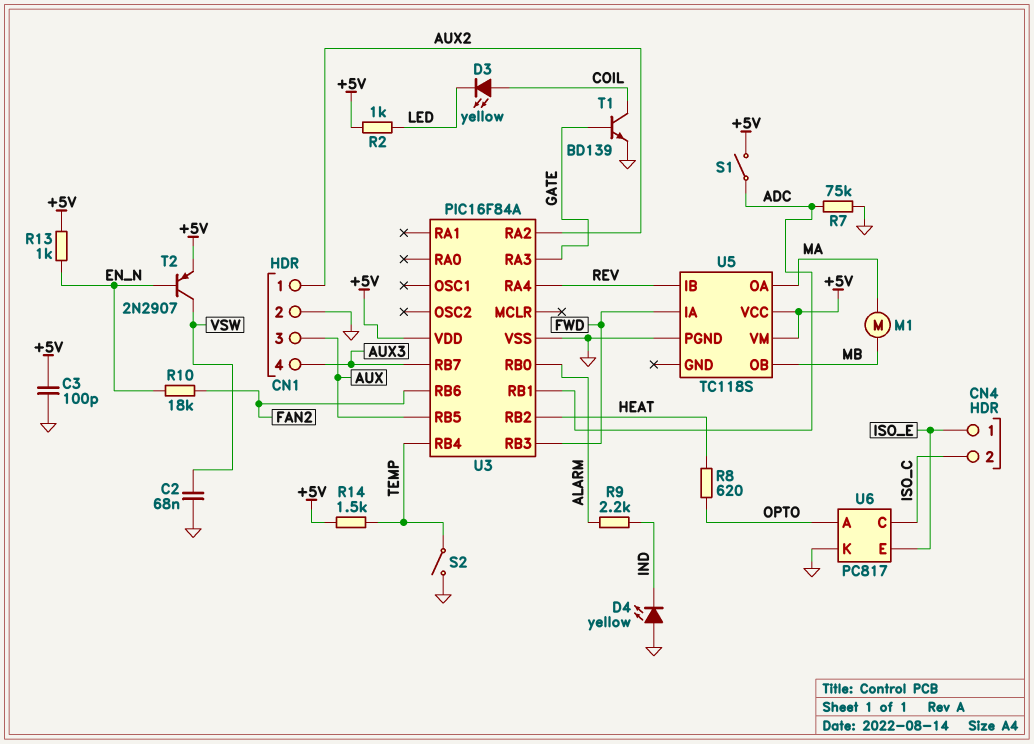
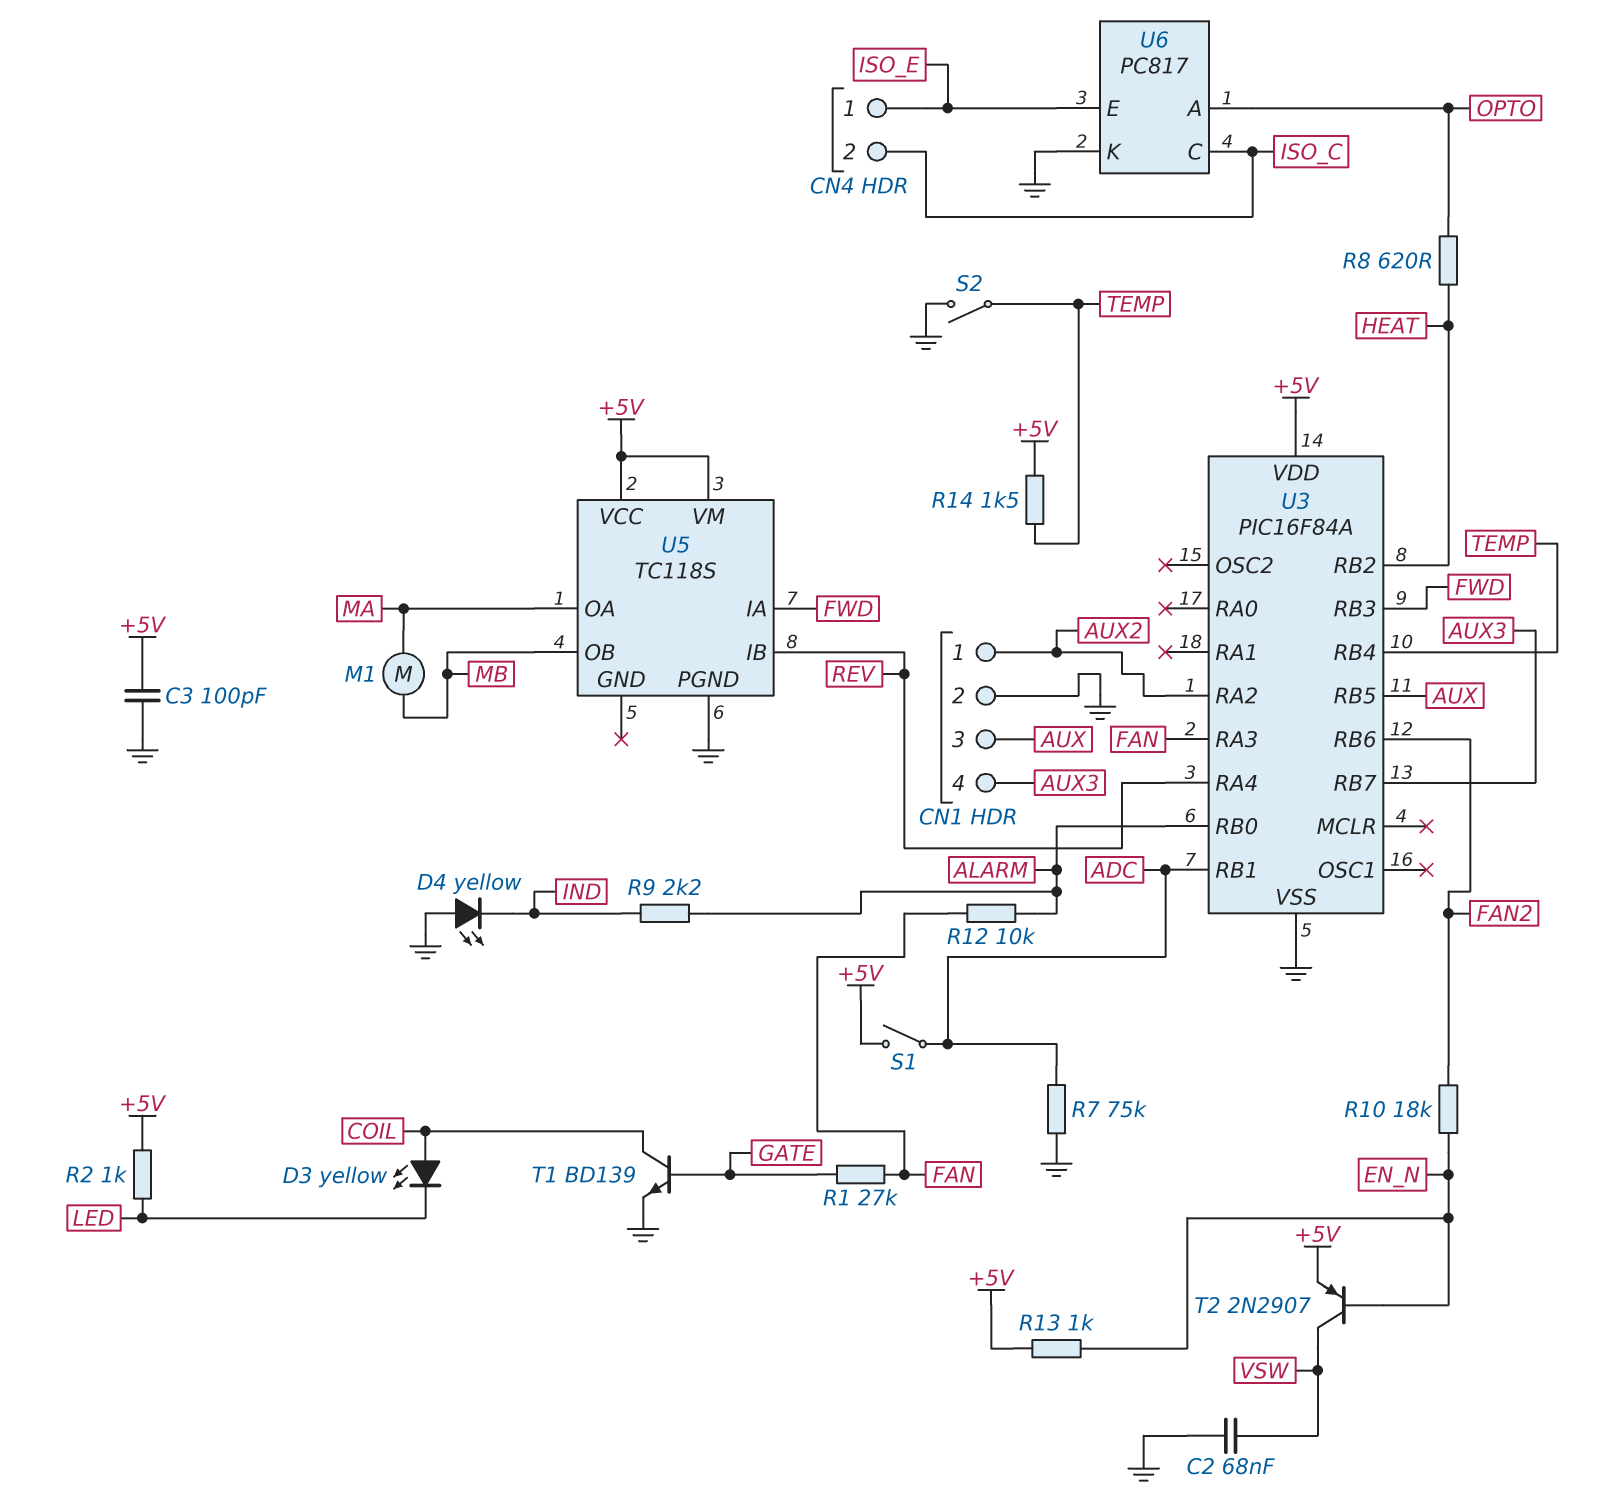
R1: none -> 27k (FAN, GATE)
R12: none -> 10k (ALARM, FAN)
U3 pin RA3: GATE -> FAN

